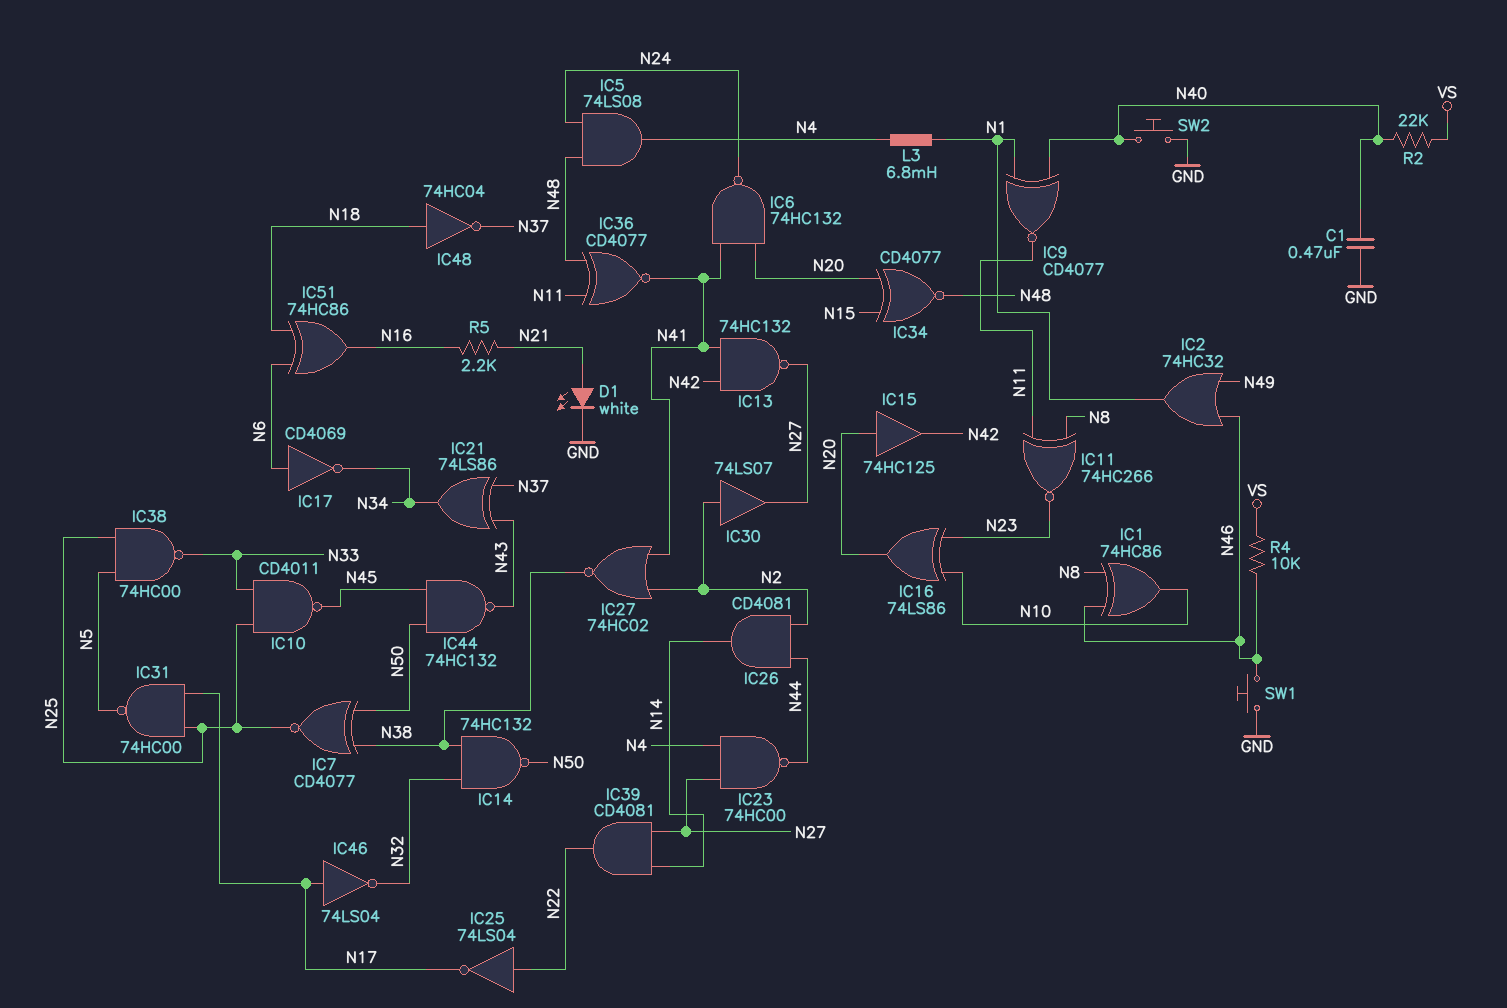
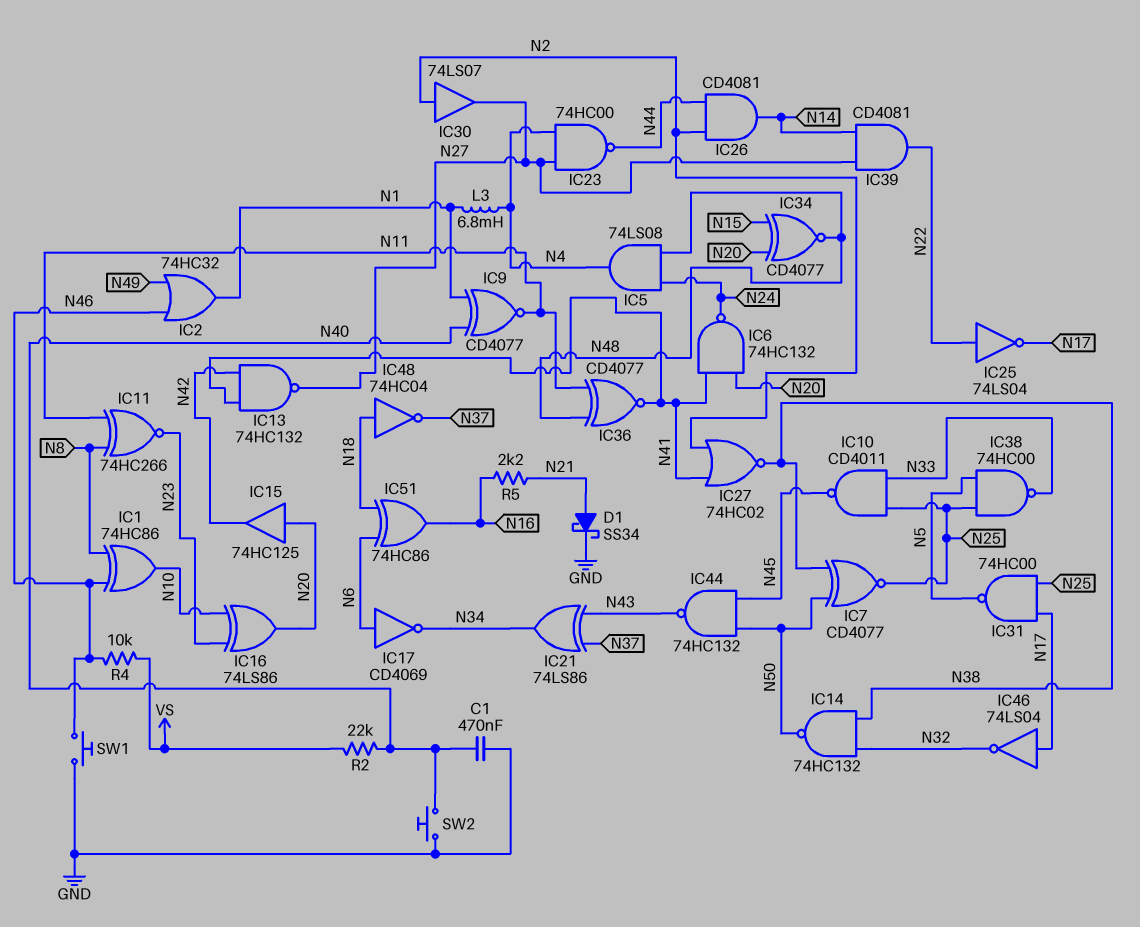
D1: LED white (A N21, K GND) -> schottky SS34 (A N21, K GND)

